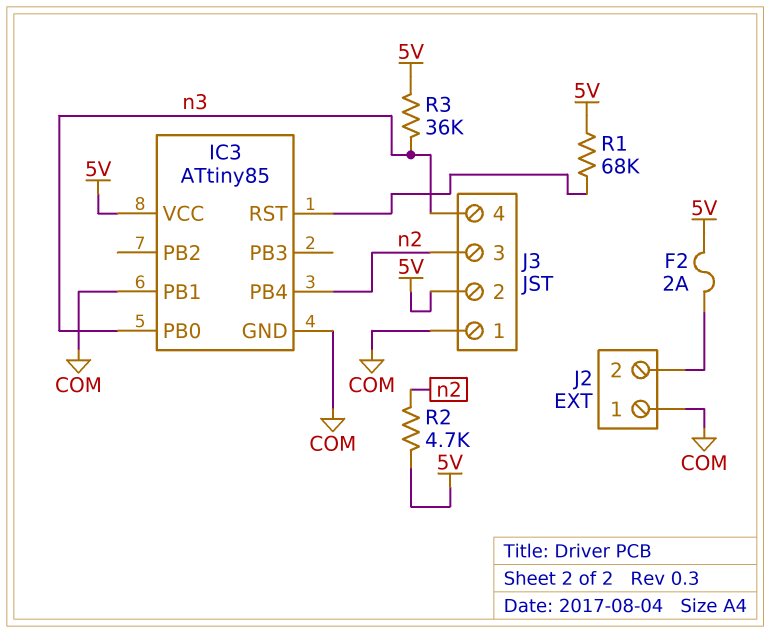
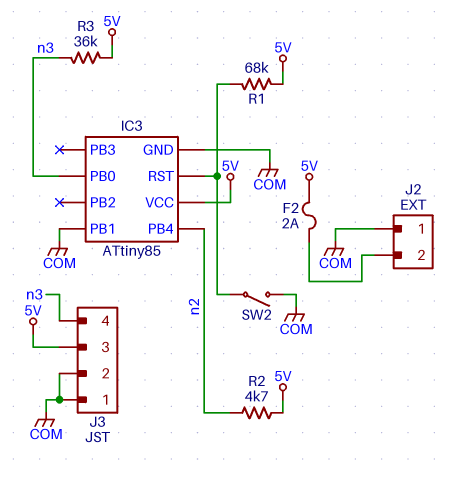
J3 pin 2: 5V -> COM
J3 pin 3: n2 -> 5V
SW2: none -> switch (COM, IC3/RST)

